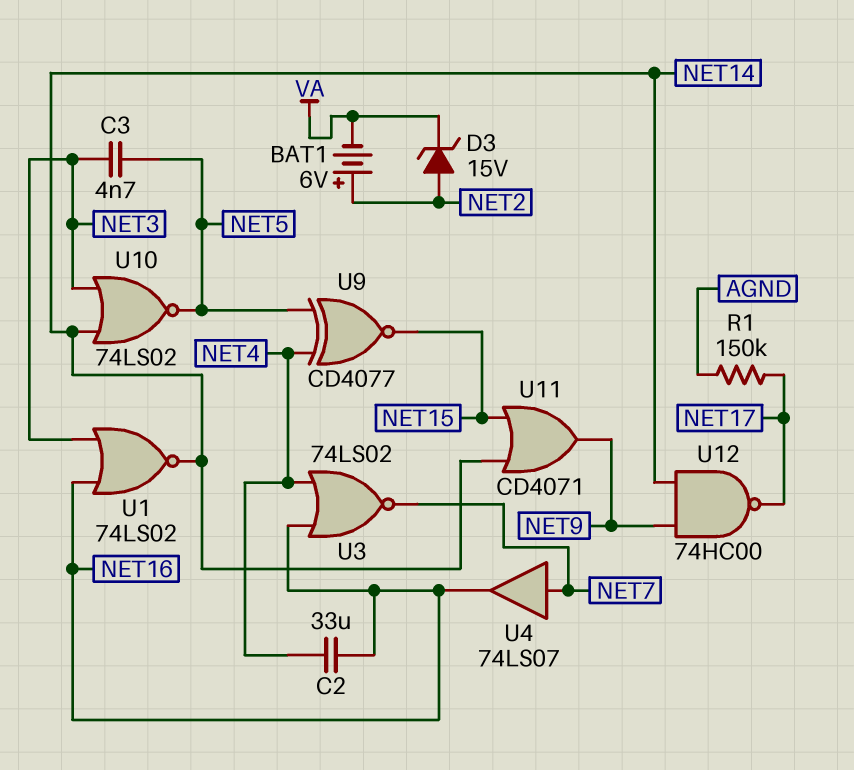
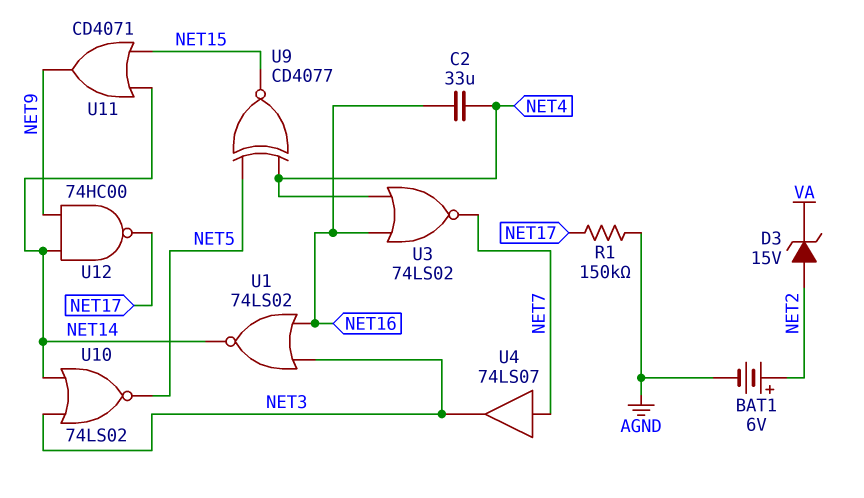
BAT1: 6V (plus NET2, minus VA) -> 6V (plus NET2, minus AGND)
C3: 4.7nF (NET3, NET5) -> none
U4: buffer 74LS07 (in NET7, out NET16) -> buffer 74LS07 (in NET7, out NET3)

